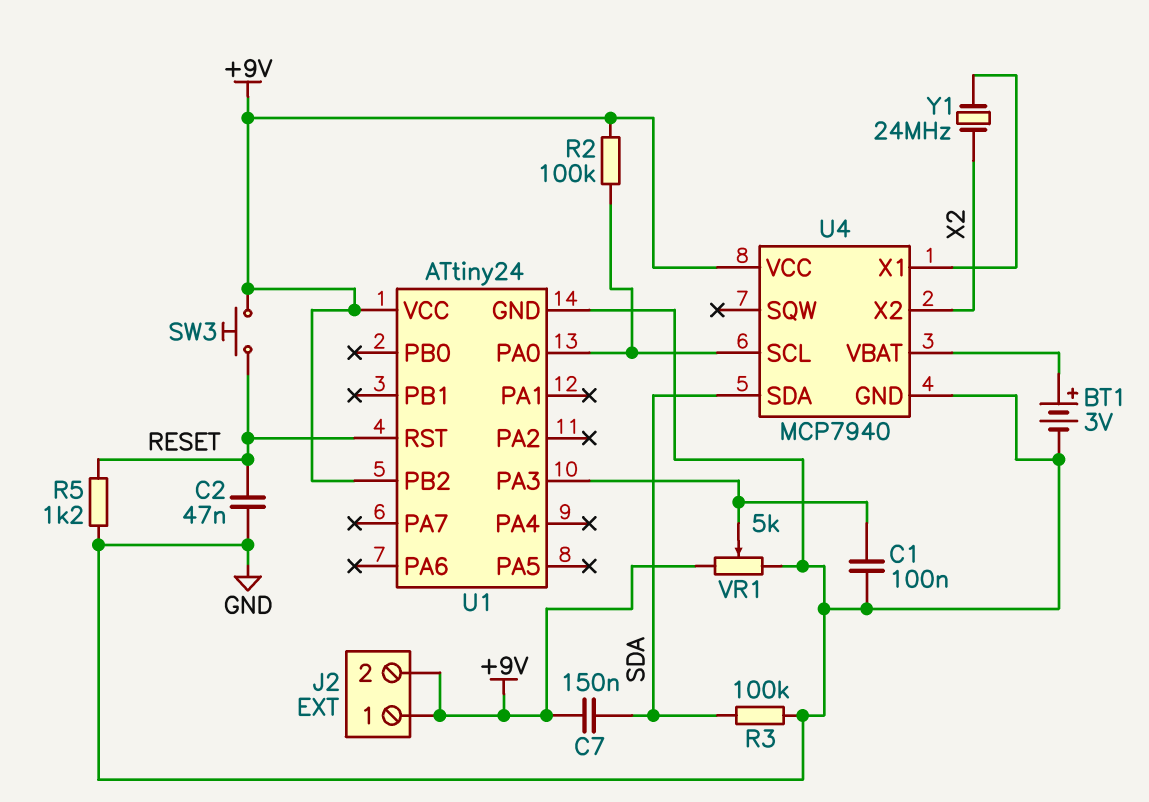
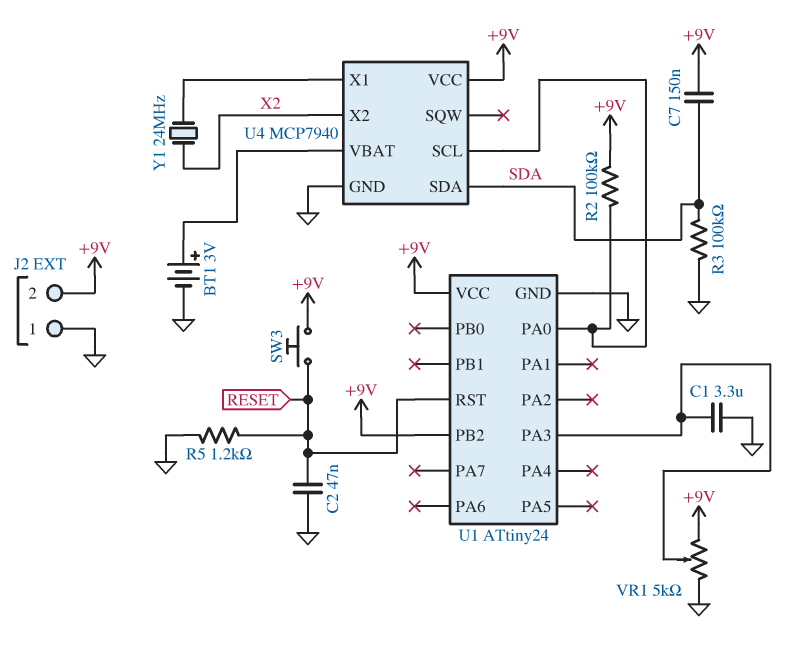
C1: 100nF (GND, U1/PA3) -> 3.3uF (GND, U1/PA3)
J2 pin 1: +9V -> GND

